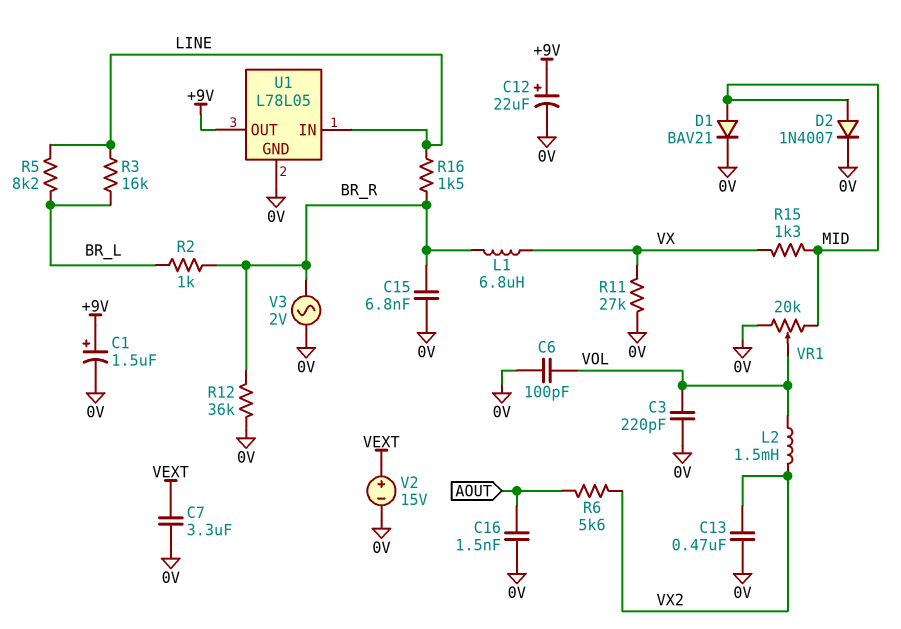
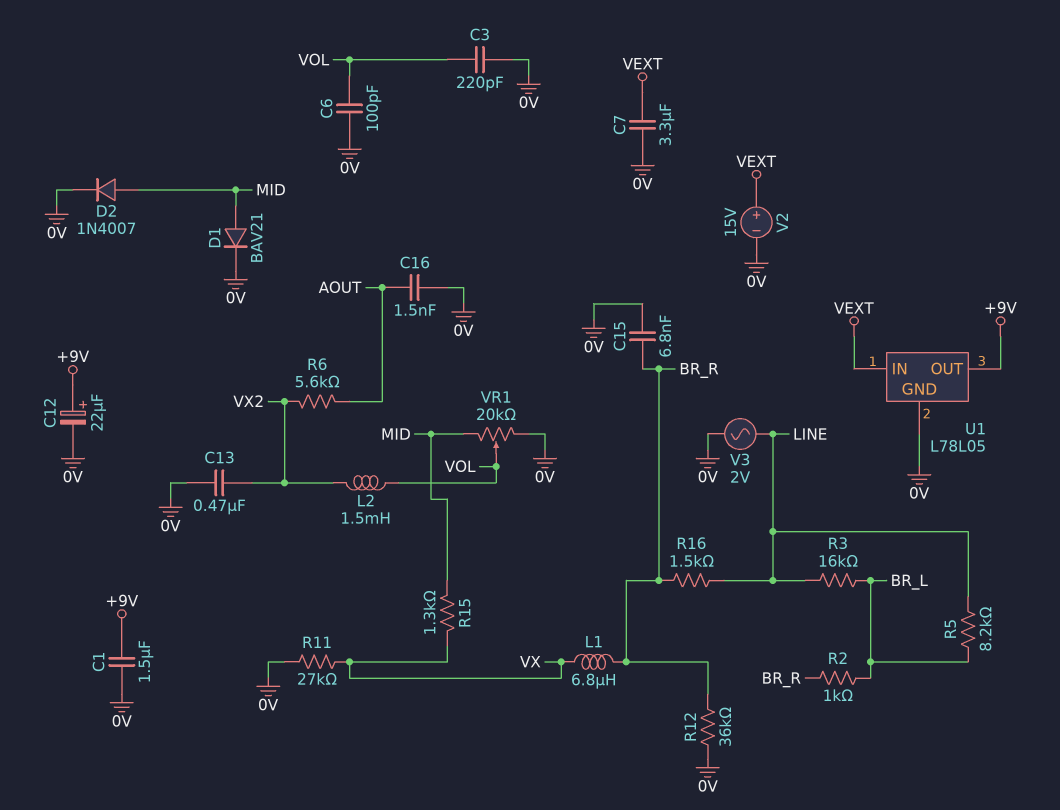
C1: 1.5uF (plus +9V, minus 0V) -> 1.5uF (+9V, 0V)
U1 pin IN: LINE -> VEXT
V3: AC 2V (0V, BR_R) -> AC 2V (0V, LINE)

